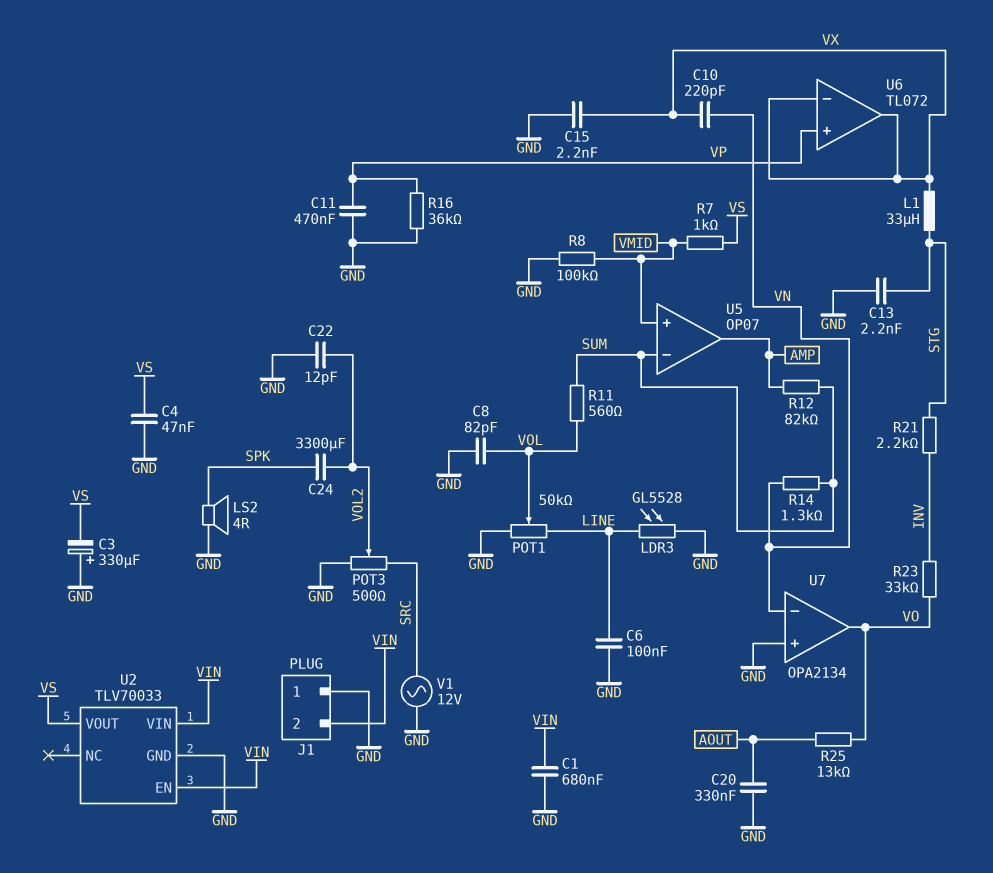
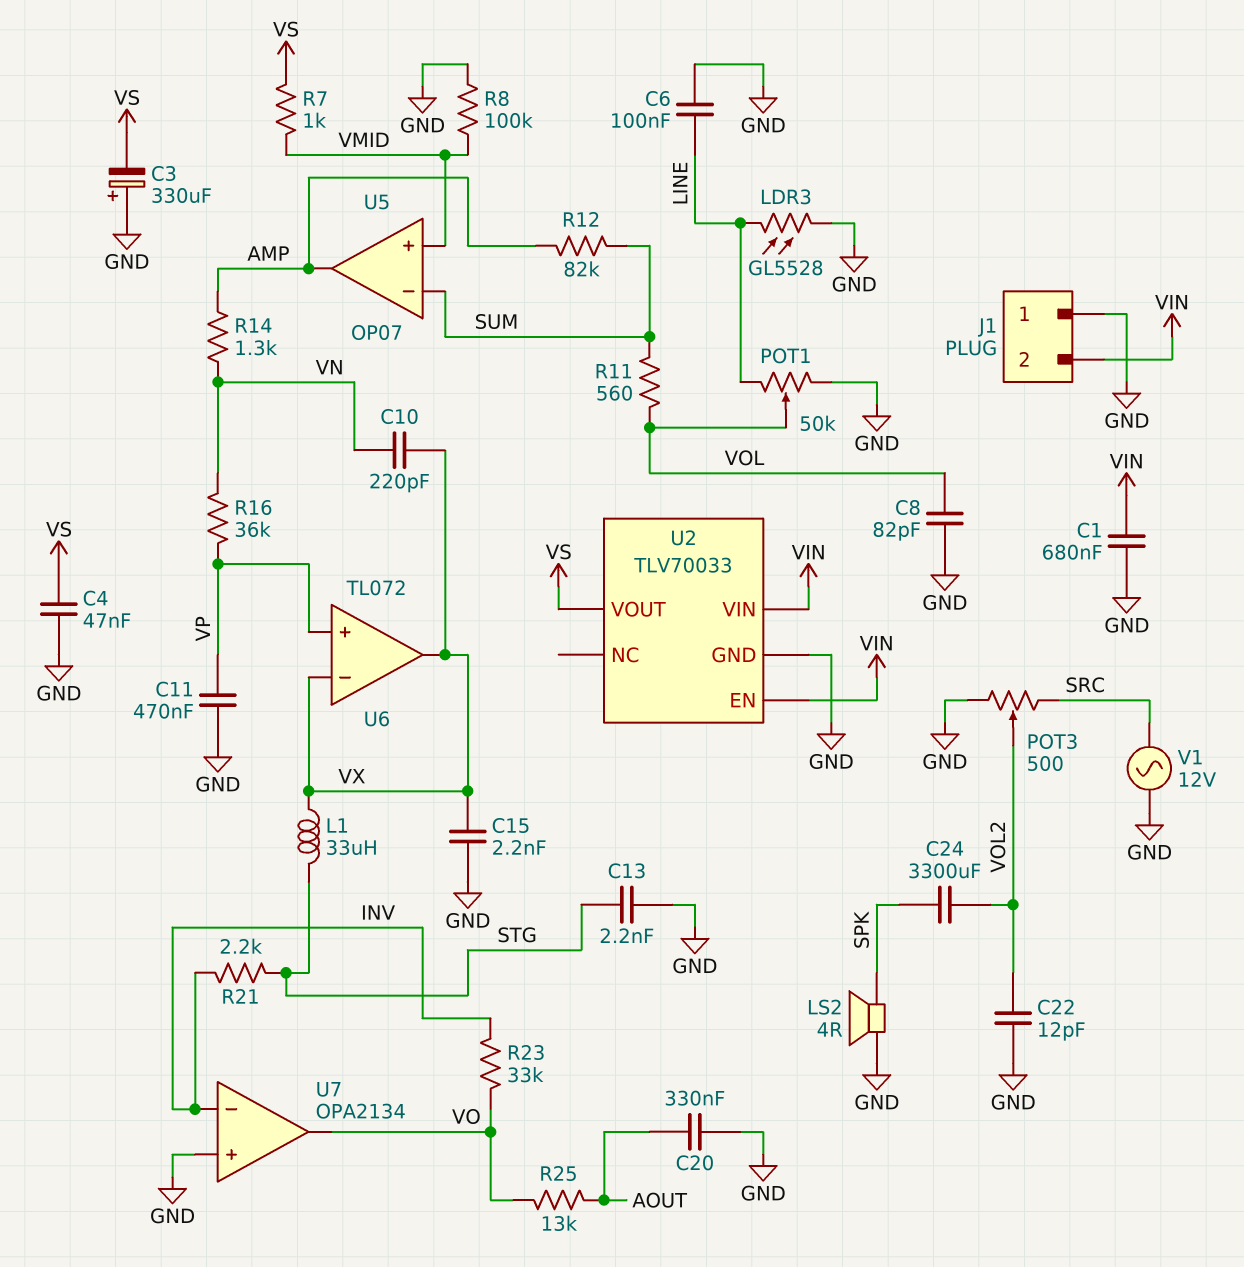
R14: 1.3k (SUM, VN) -> 1.3k (AMP, VN)
R16: 36k (GND, VP) -> 36k (VN, VP)
U7 pin in-: VN -> INV

